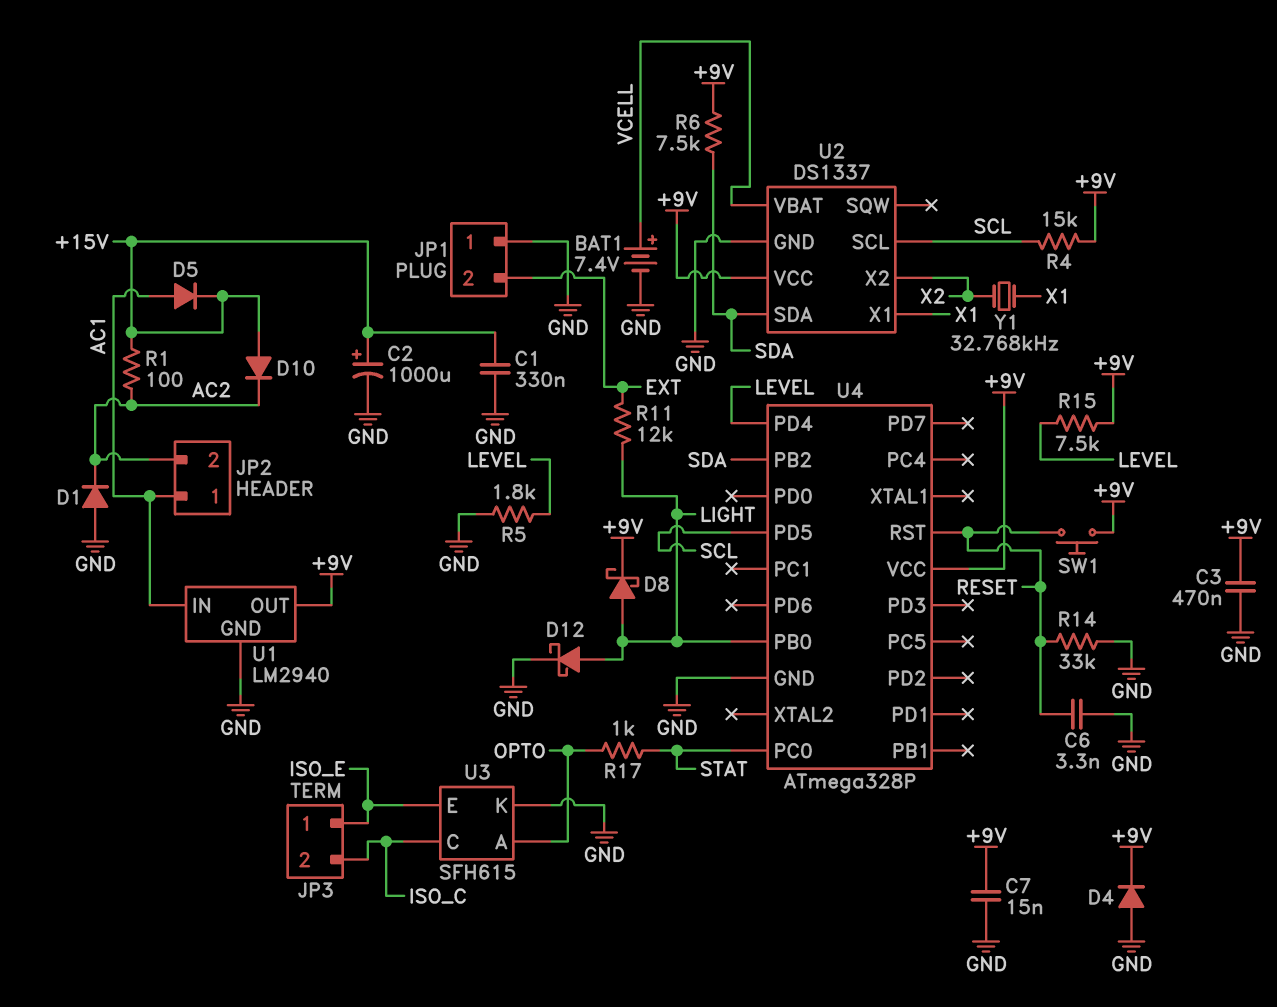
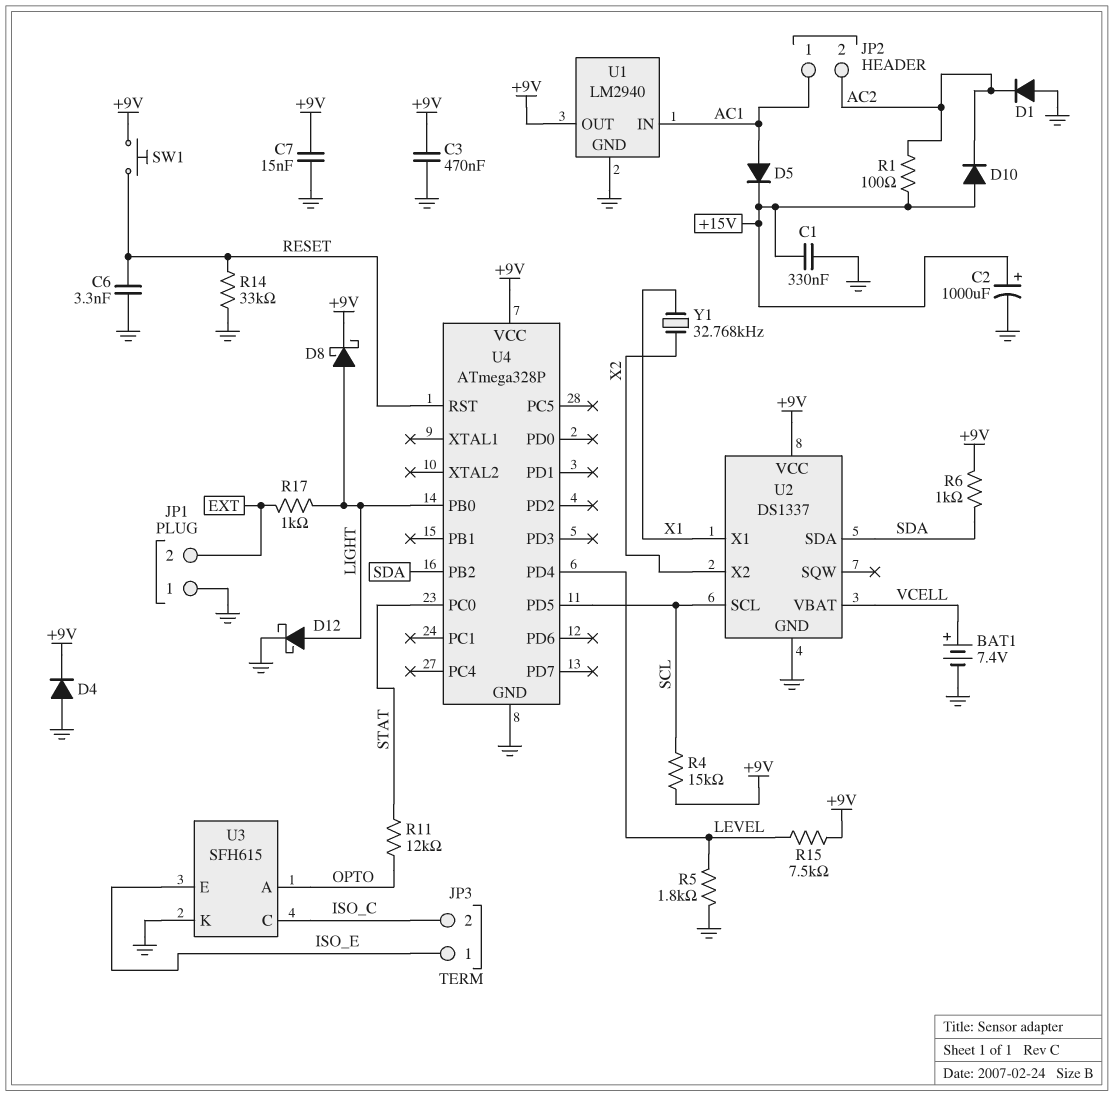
R6: 7.5k (+9V, SDA) -> 1k (+9V, SDA)
R11: 12k (EXT, LIGHT) -> 12k (OPTO, STAT)
R17: 1k (OPTO, STAT) -> 1k (EXT, LIGHT)

